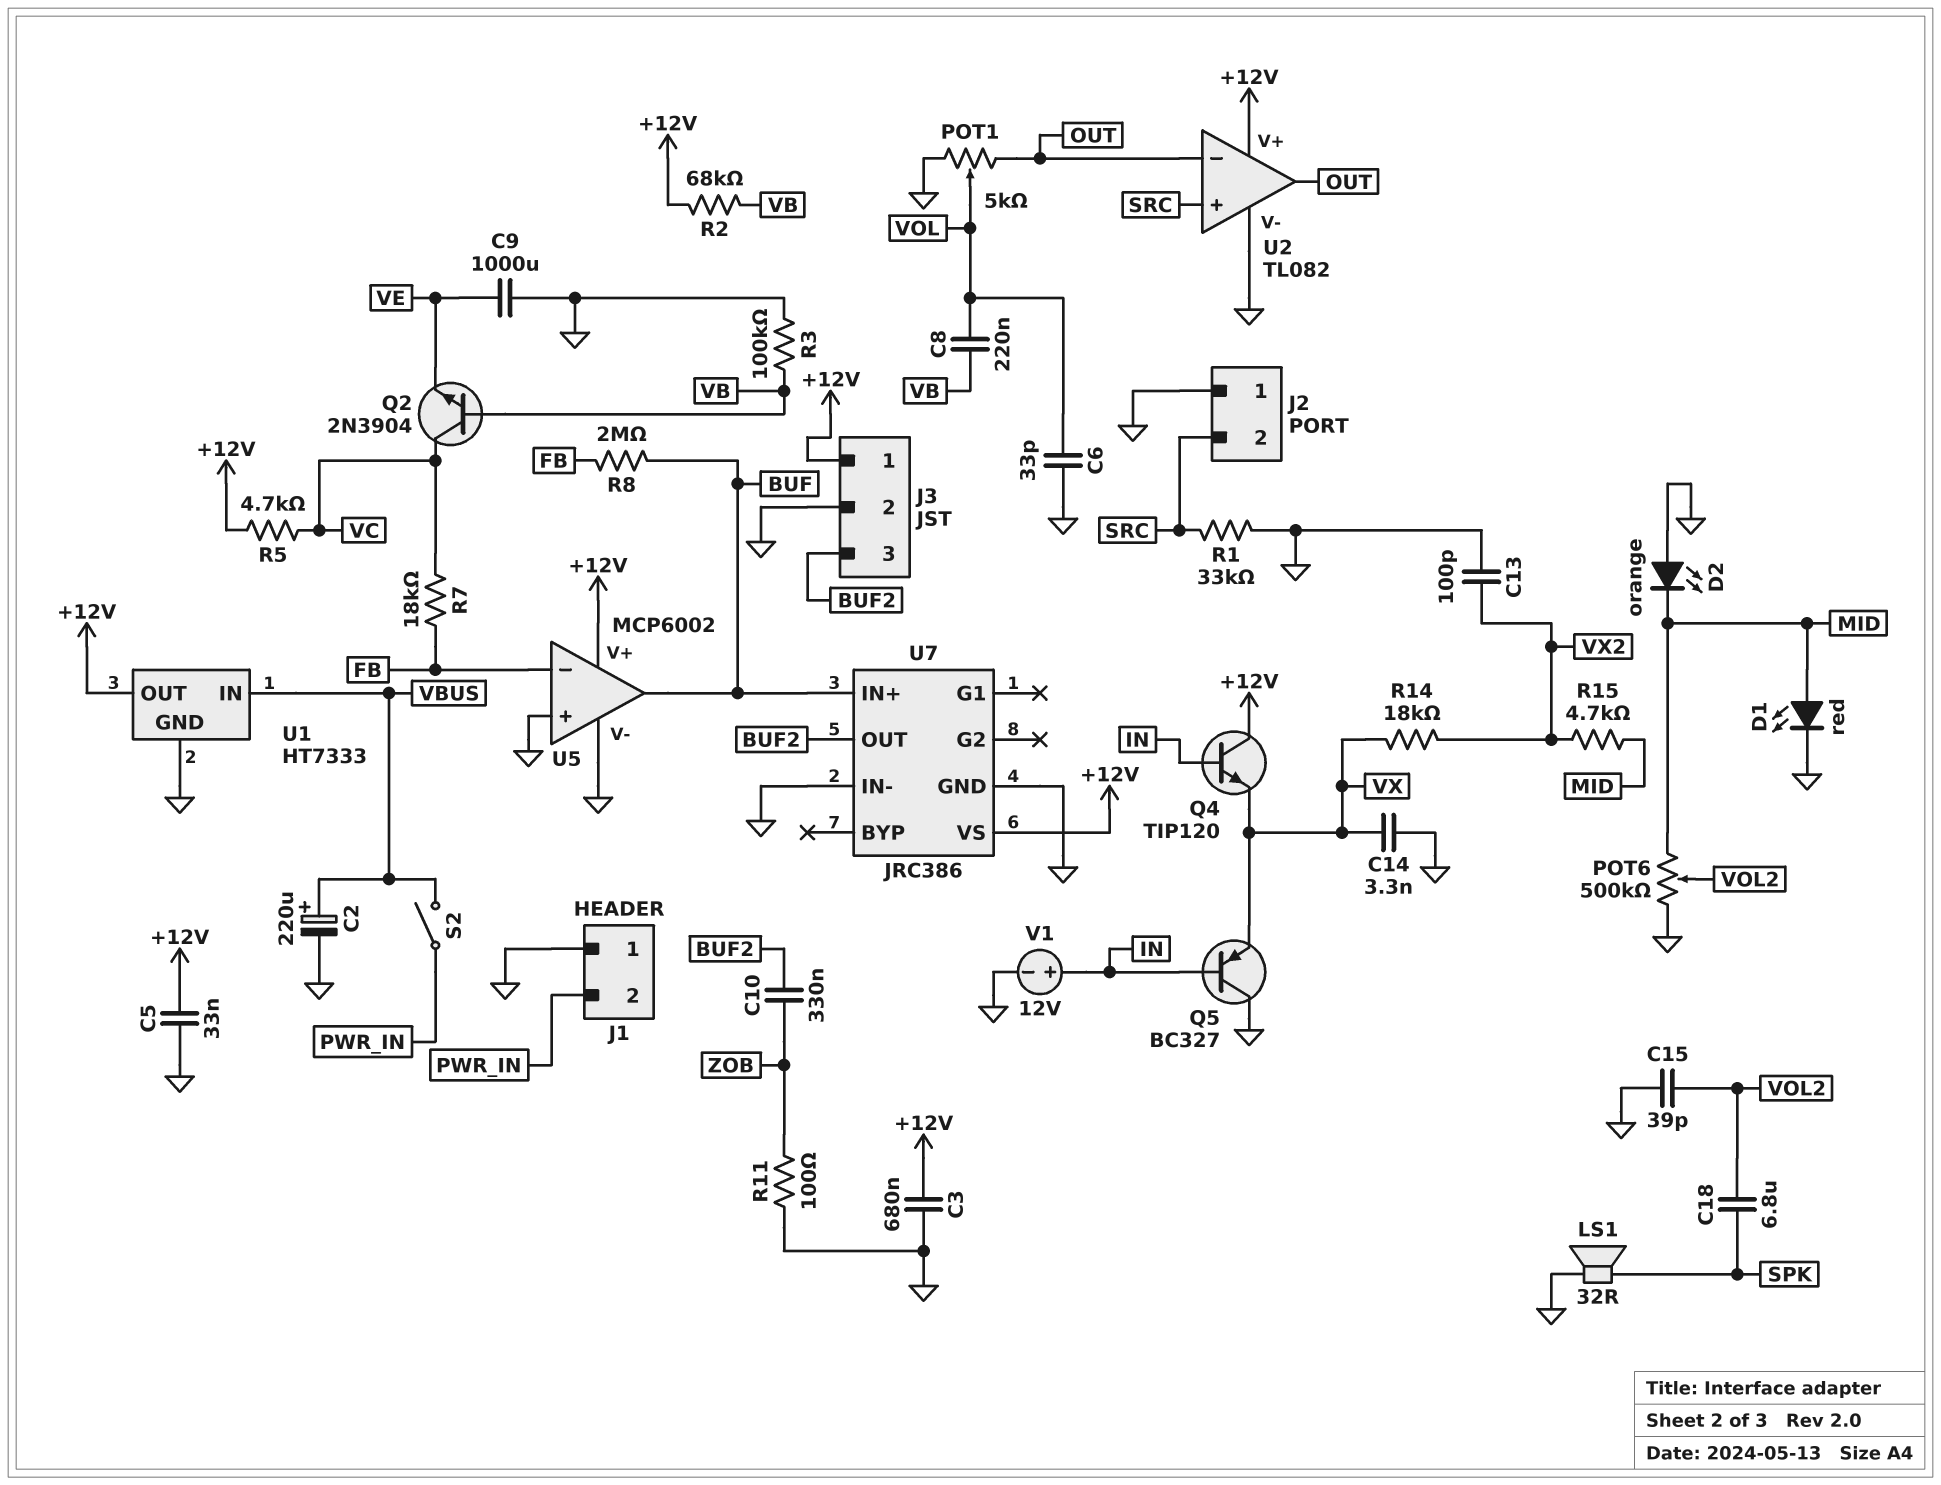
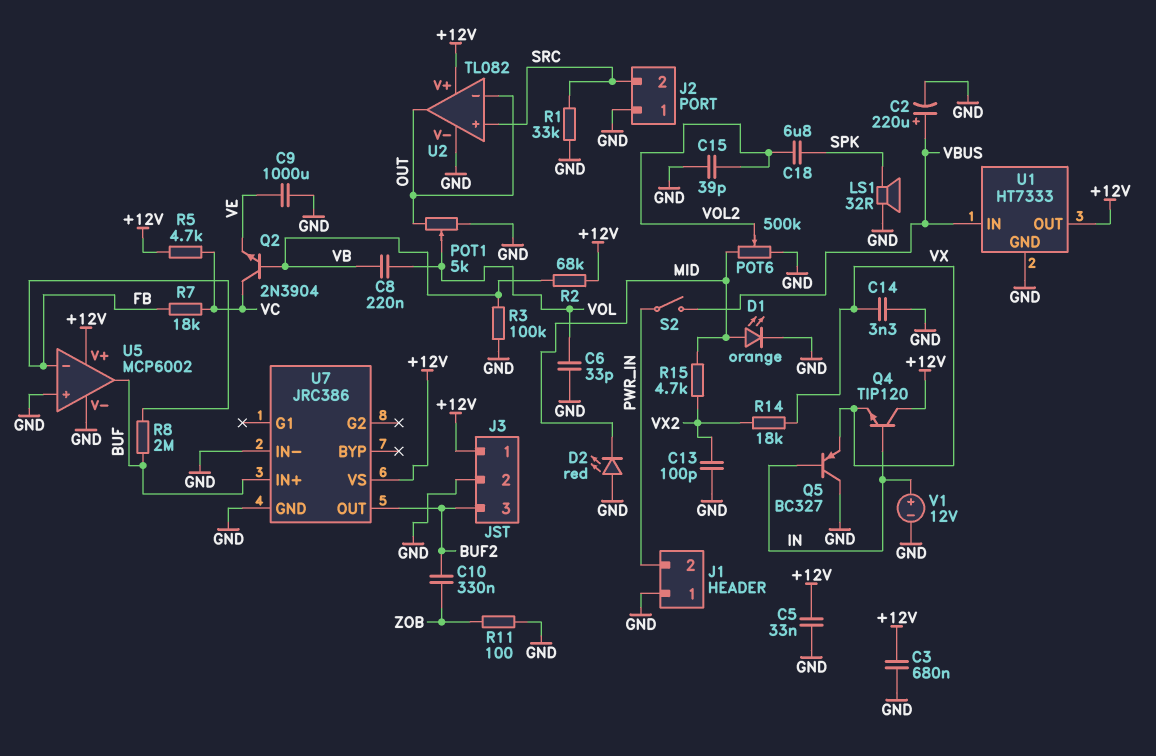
D1: LED red (A MID, K GND) -> LED orange (A MID, K GND)
D2: LED orange (A GND, K MID) -> LED red (A GND, K MID)

